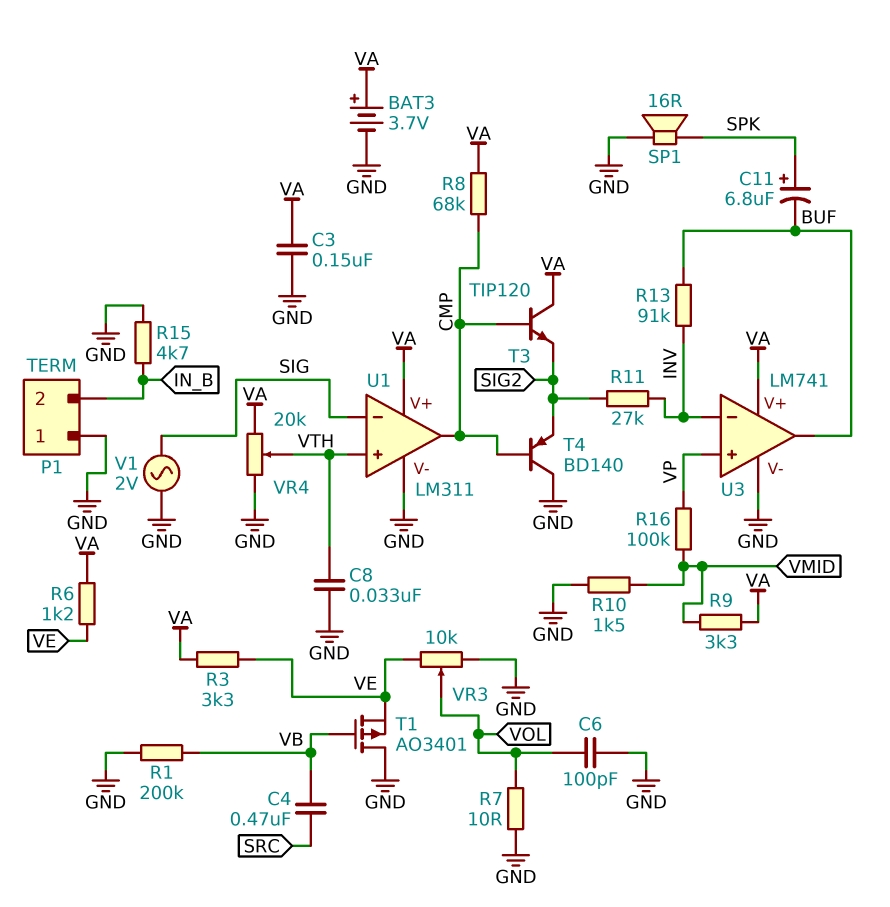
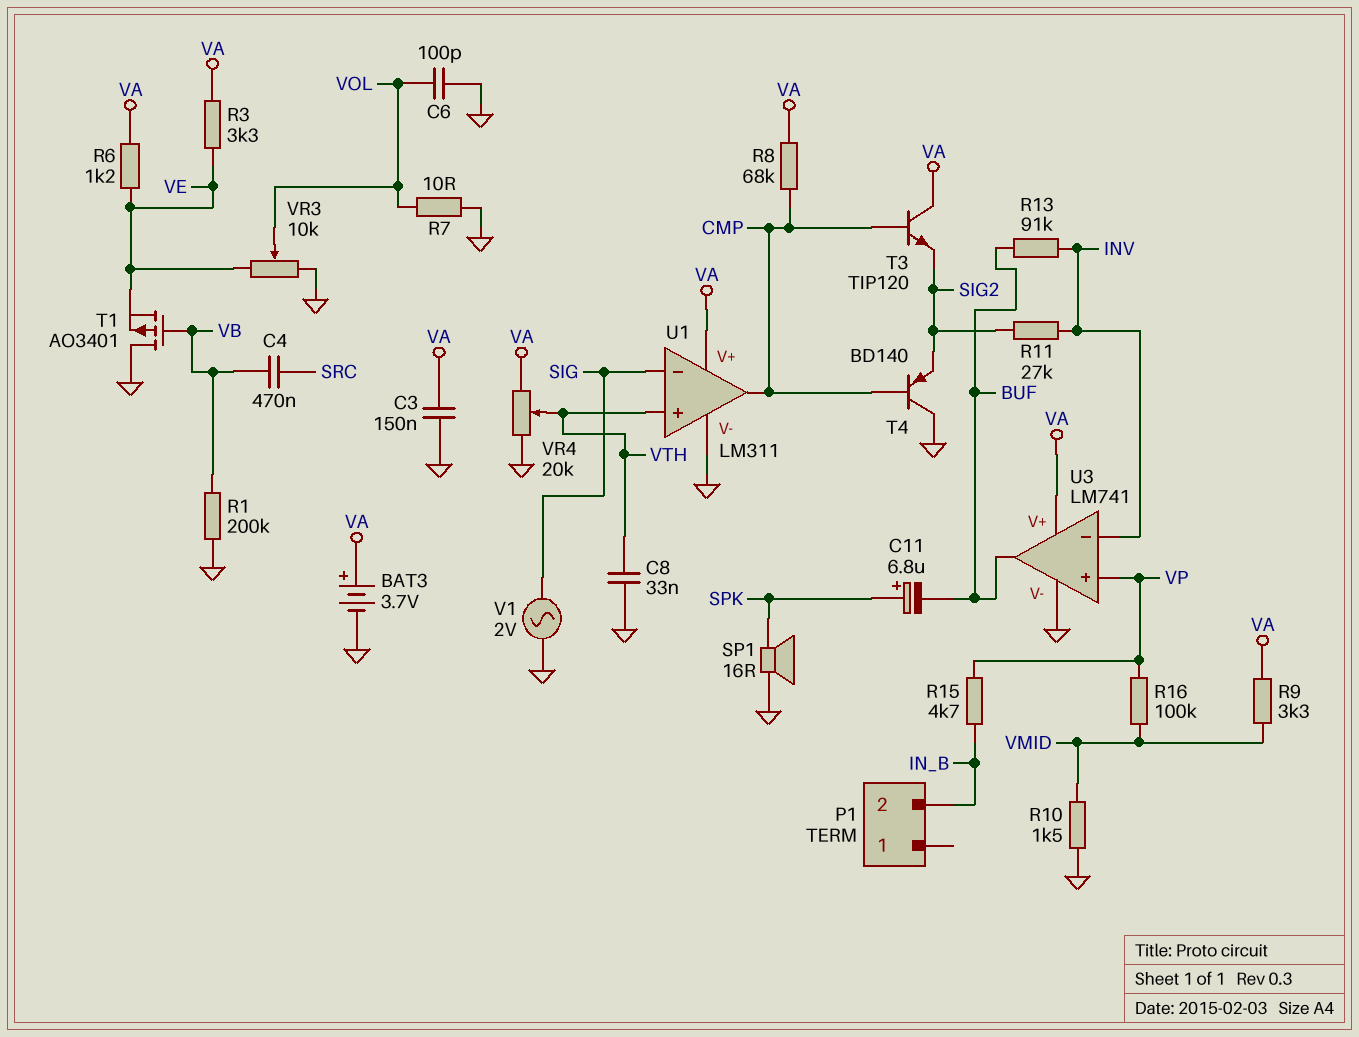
P1 pin 1: GND -> none
R15: 4.7k (GND, IN_B) -> 4.7k (IN_B, VP)

